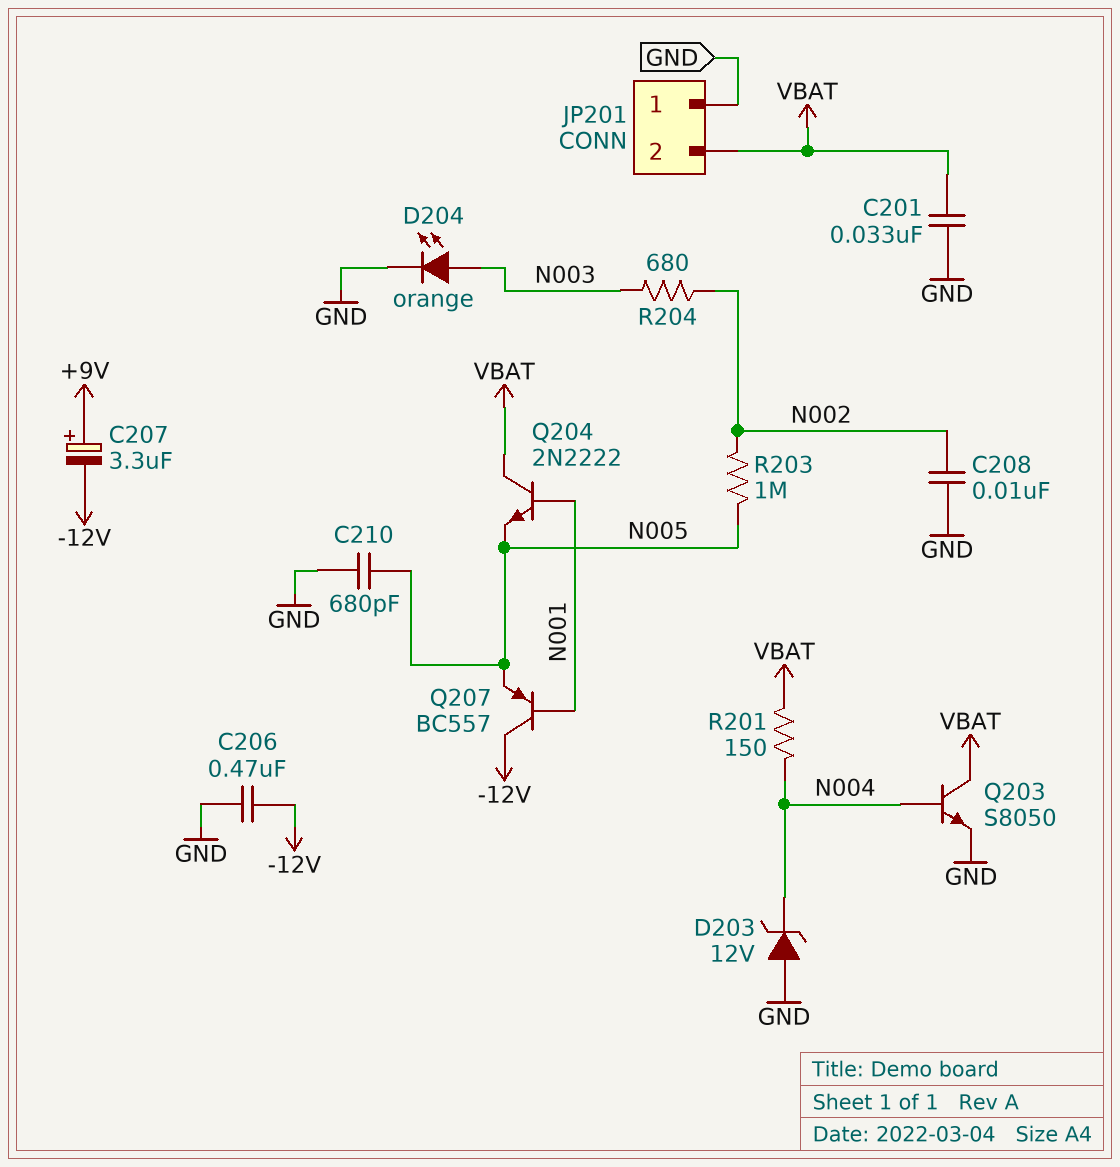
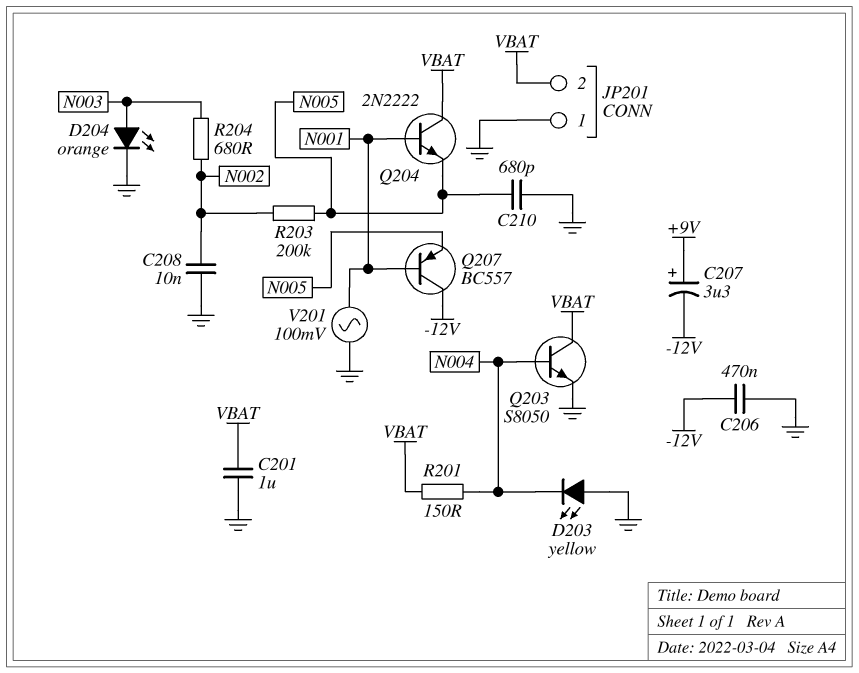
C201: 33nF (GND, VBAT) -> 1uF (GND, VBAT)
D203: zener 12V (A GND, K N004) -> LED yellow (A GND, K N004)
R203: 1M (N002, N005) -> 200k (N002, N005)
V201: none -> AC 100mV (GND, N001)

